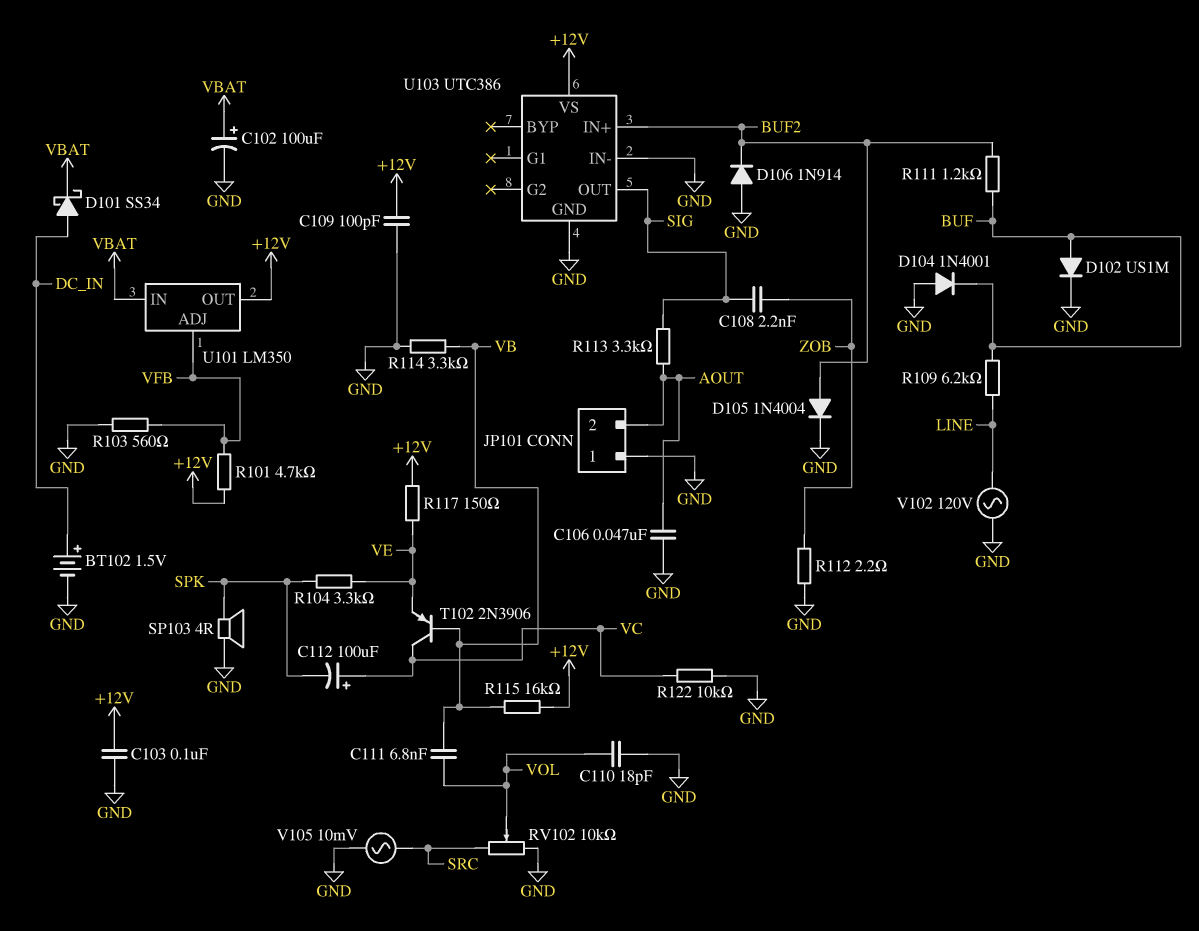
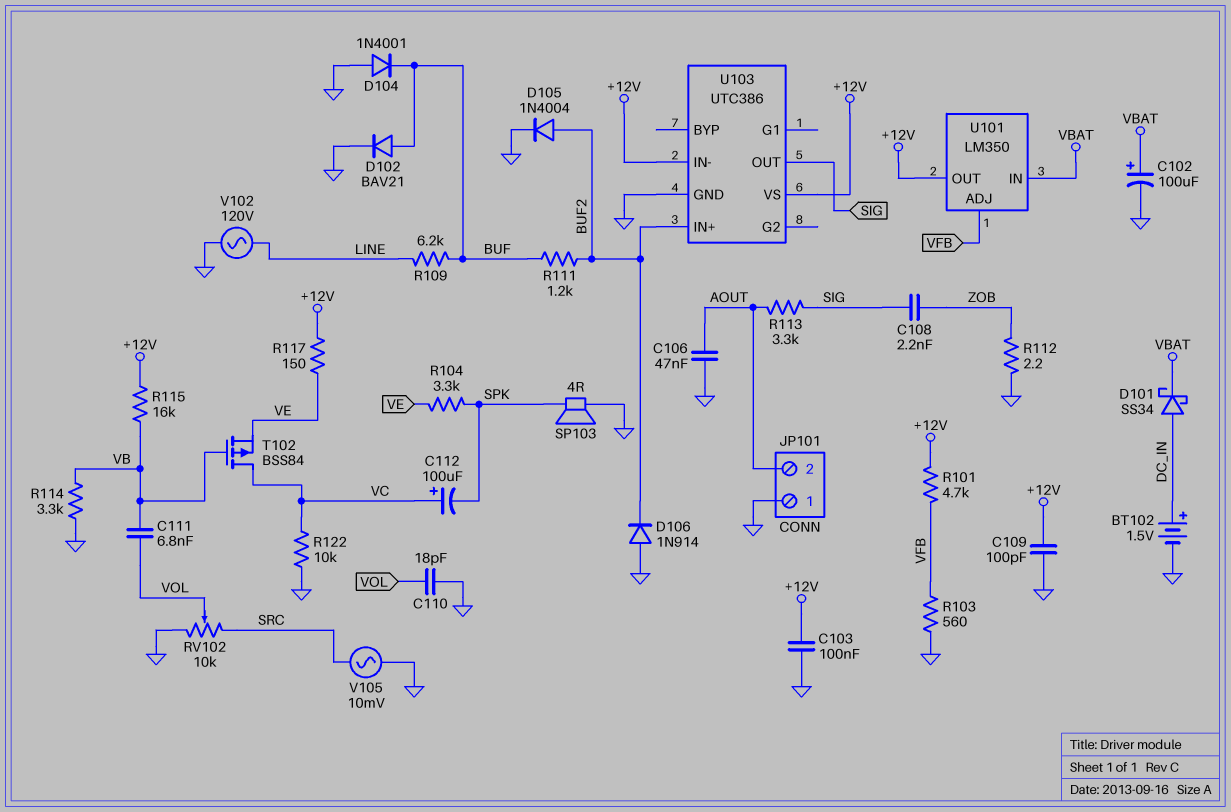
D102: diode US1M (A BUF, K GND) -> diode BAV21 (A BUF, K GND)
T102: PNP 2N3906 (B VB, C VC, E VE) -> PMOS BSS84 (G VB, D VC, S VE)
U103 pin IN-: GND -> +12V

